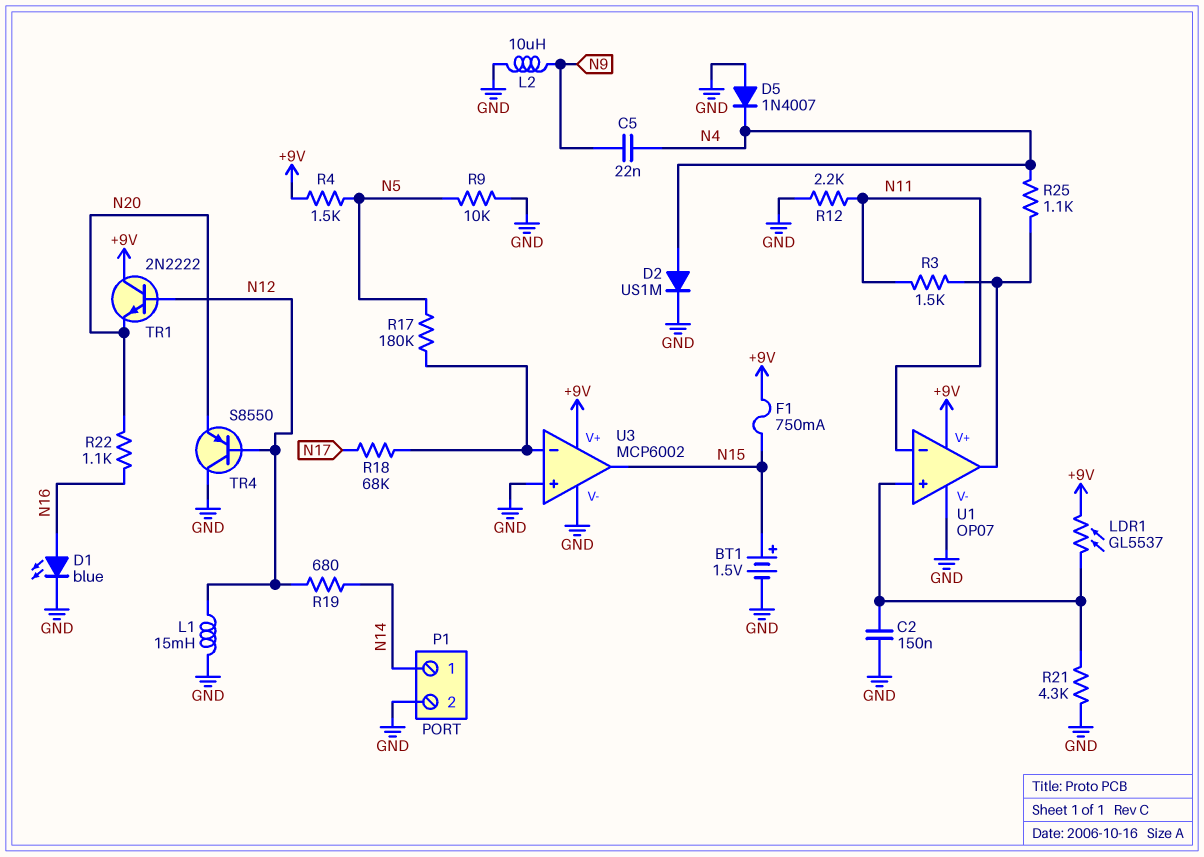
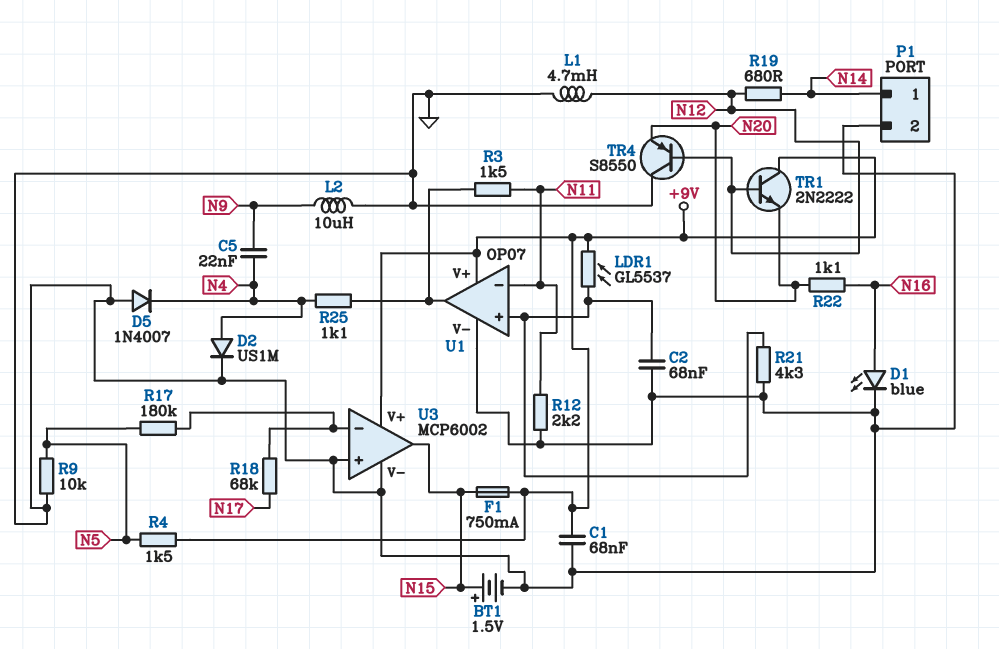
C1: none -> 68nF (+9V, GND)
C2: 150nF (GND, U1/in+) -> 68nF (GND, U1/in+)
L1: 15mH (GND, N12) -> 4.7mH (GND, N12)

